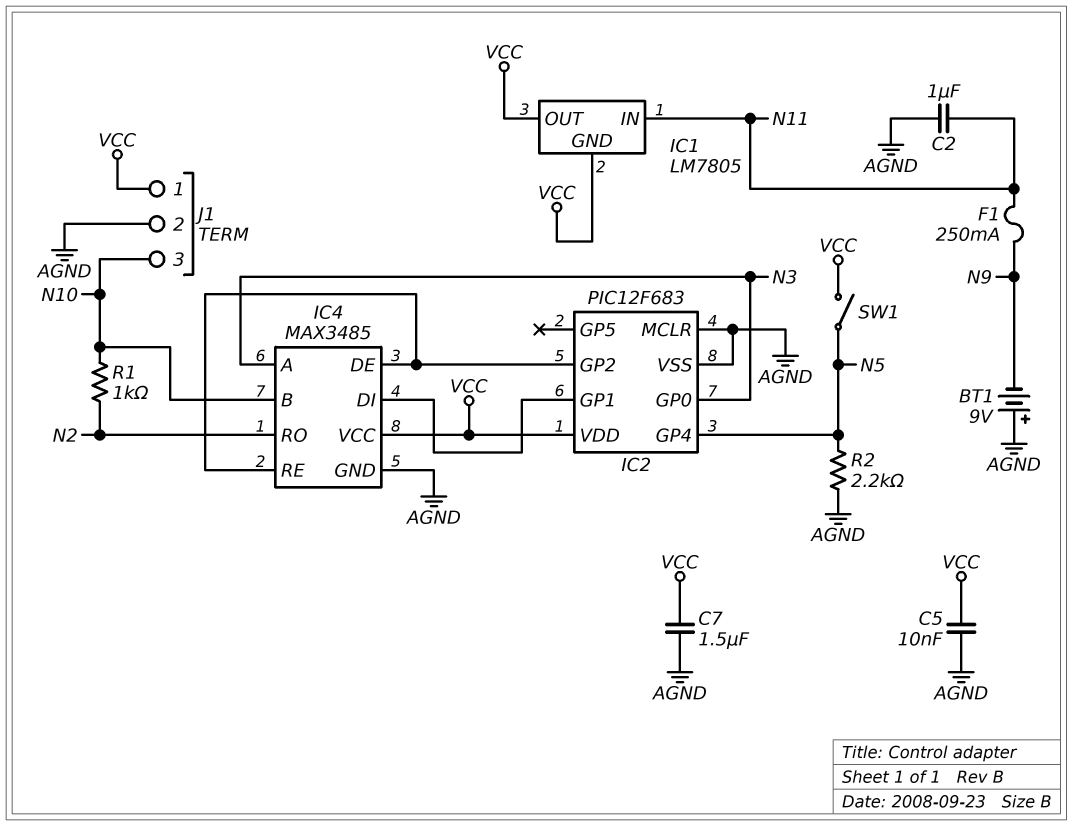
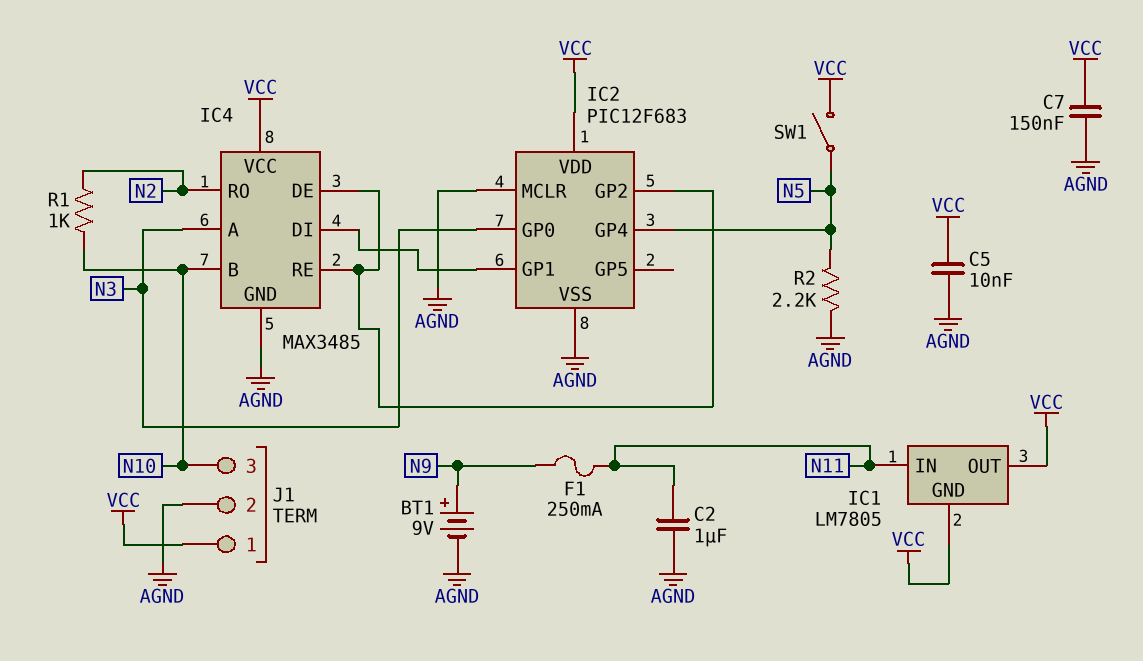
BT1: 9V (plus AGND, minus N9) -> 9V (plus N9, minus AGND)
C7: 1.5uF (AGND, VCC) -> 150nF (AGND, VCC)

